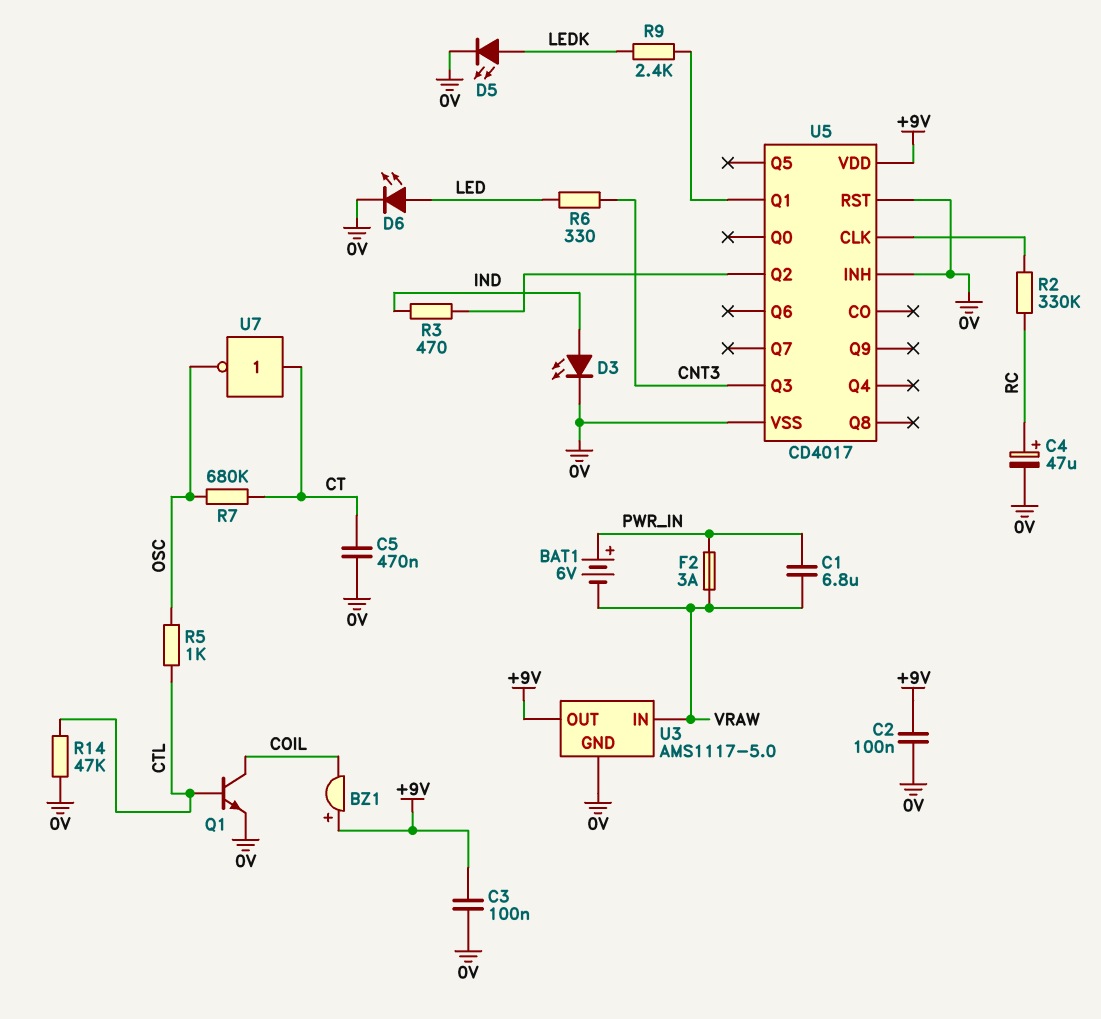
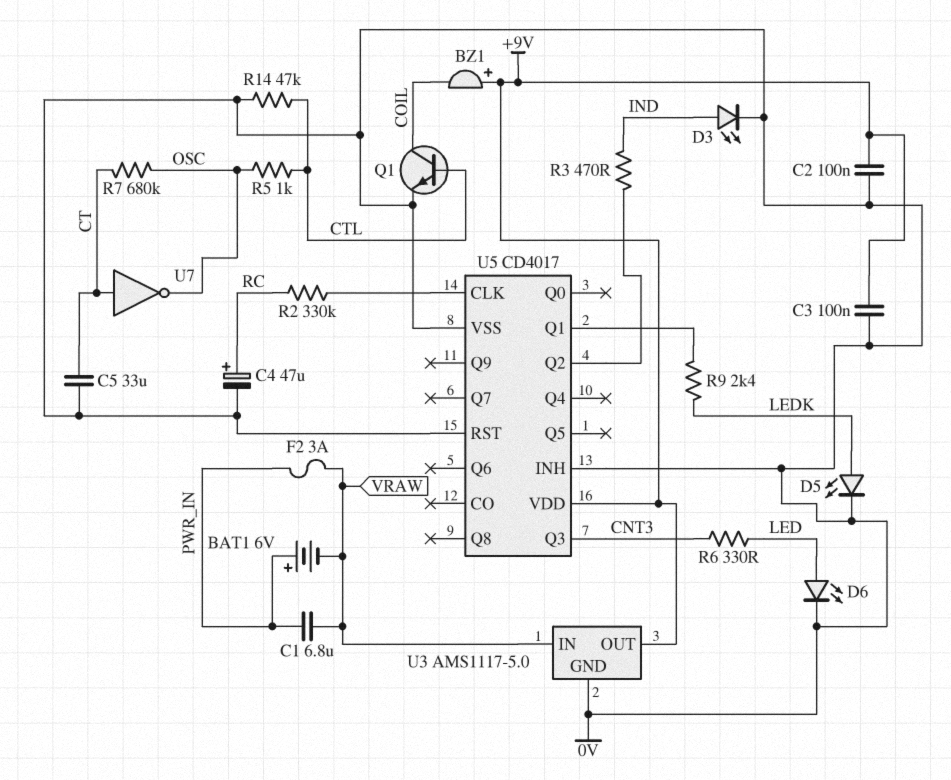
C5: 470nF (0V, CT) -> 33uF (0V, CT)

